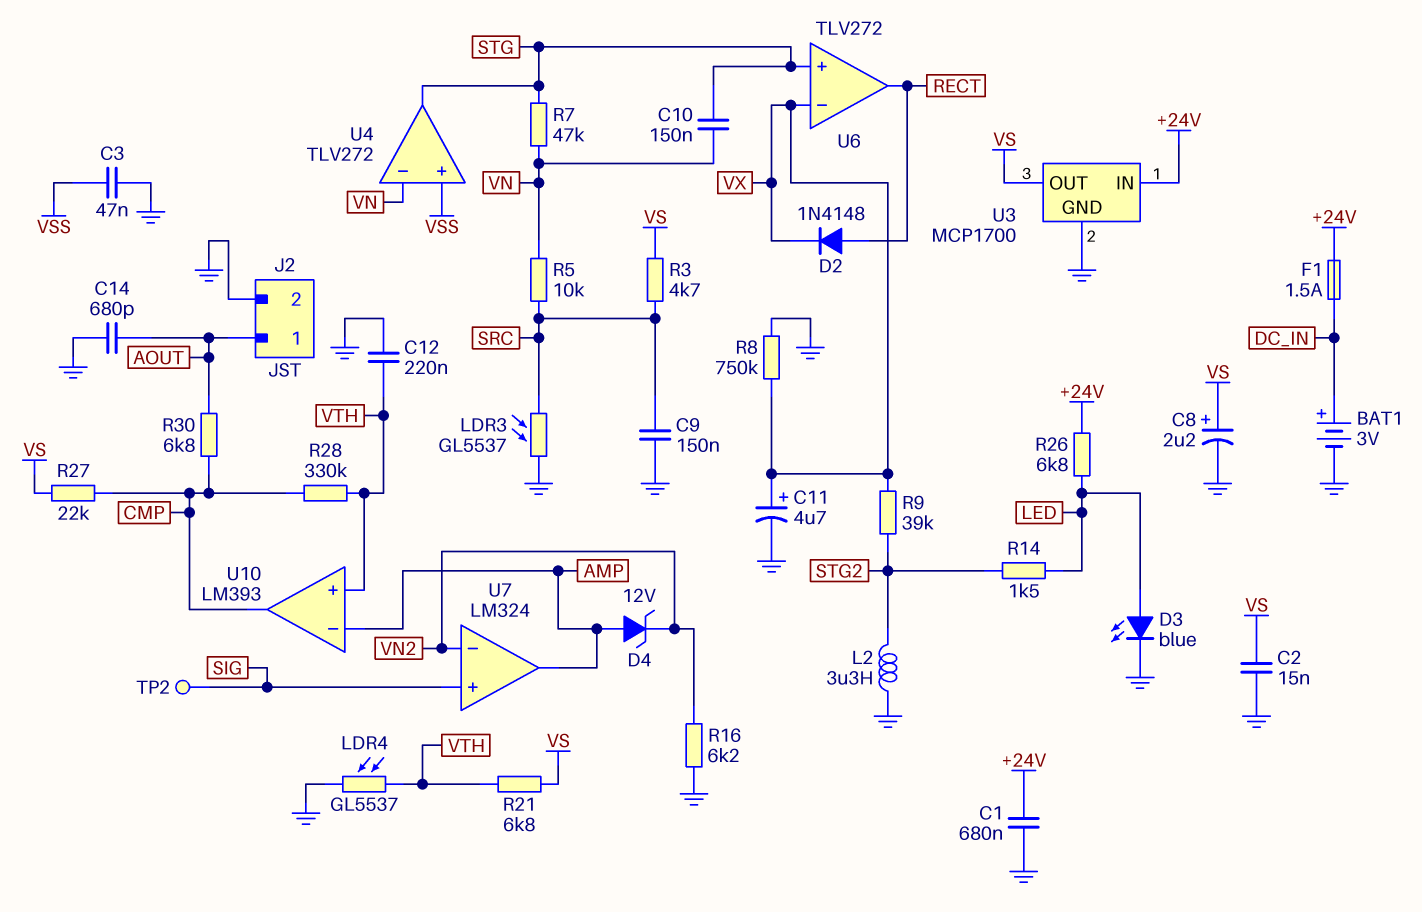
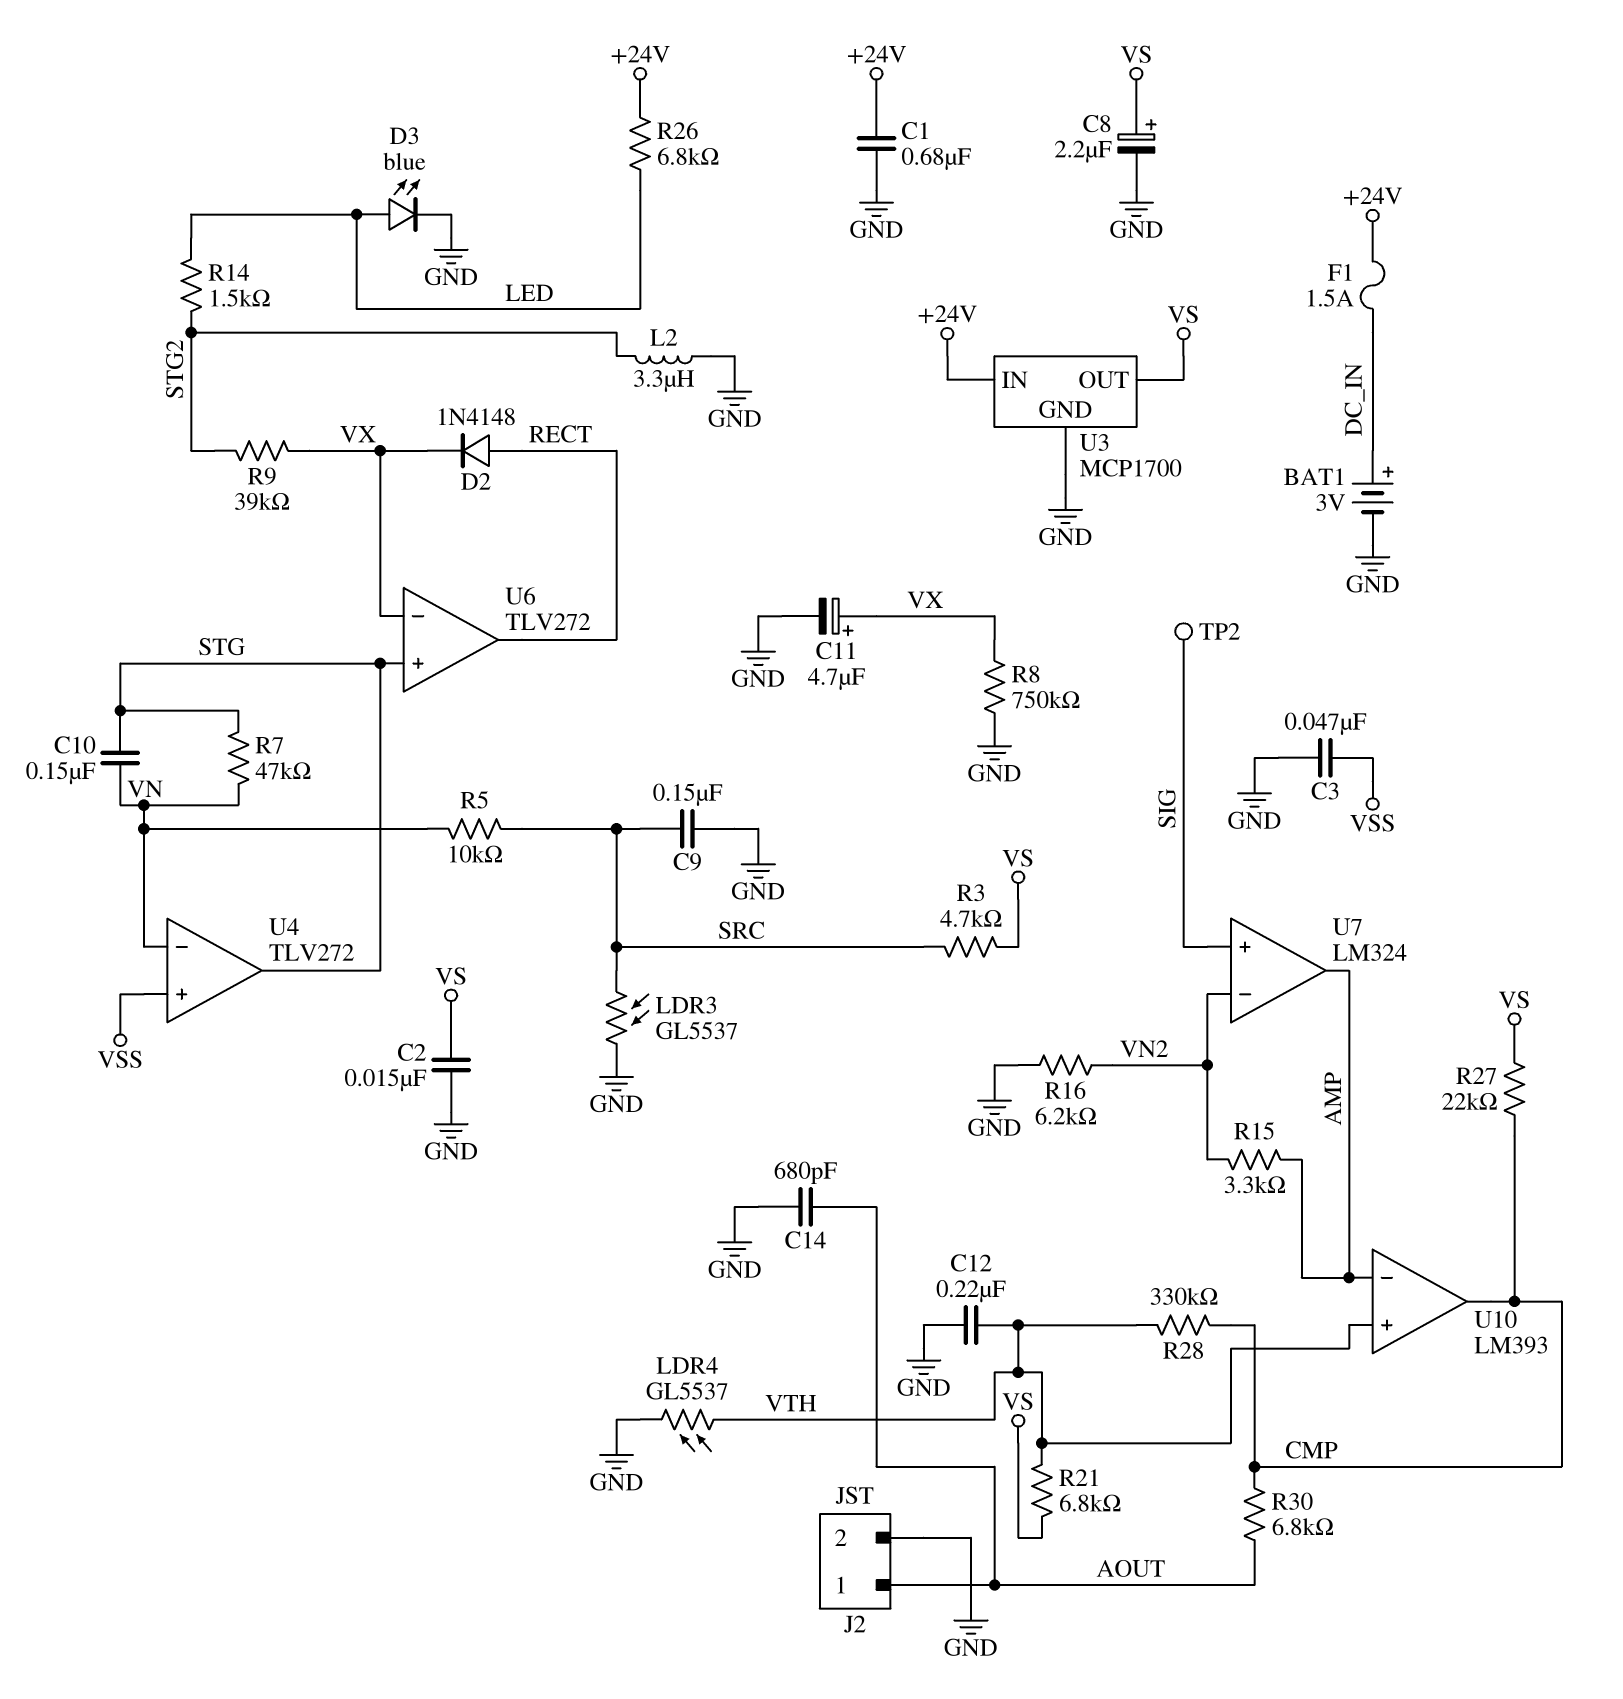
D4: zener 12V (A AMP, K VN2) -> none
R15: none -> 3.3k (AMP, VN2)

